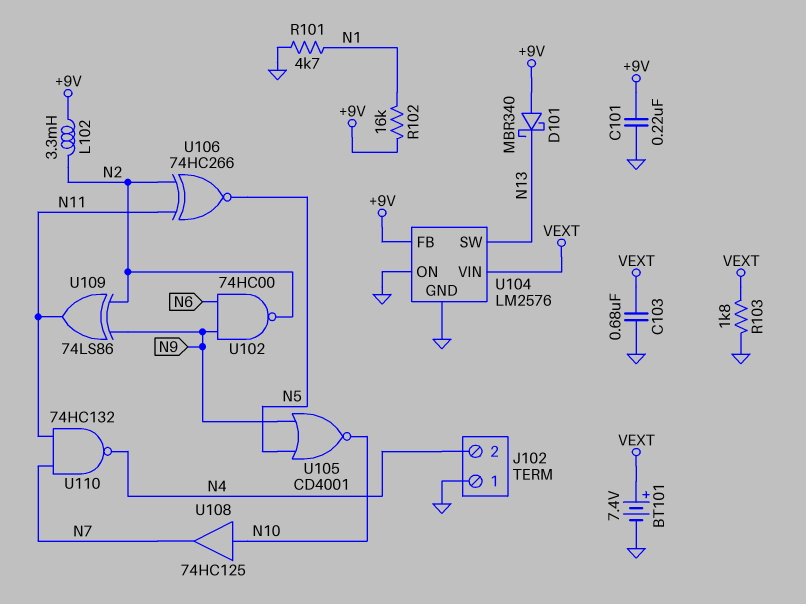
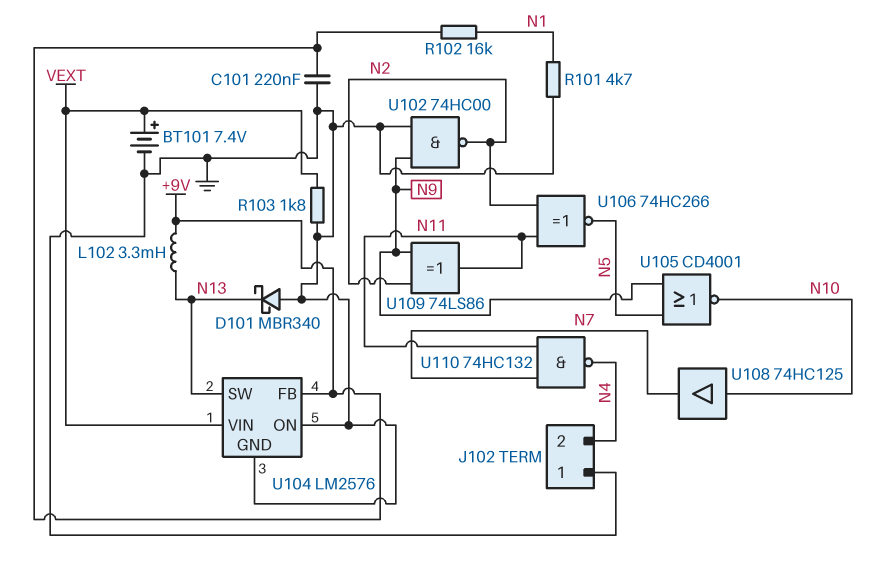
C103: 680nF (GND, VEXT) -> none
D101: schottky MBR340 (A +9V, K N13) -> schottky MBR340 (A GND, K N13)
L102: 3.3mH (+9V, N2) -> 3.3mH (+9V, N13)
U102: NAND 74HC00 (in N6, in N9, out N2) -> NAND 74HC00 (in GND, in N9, out N2)

